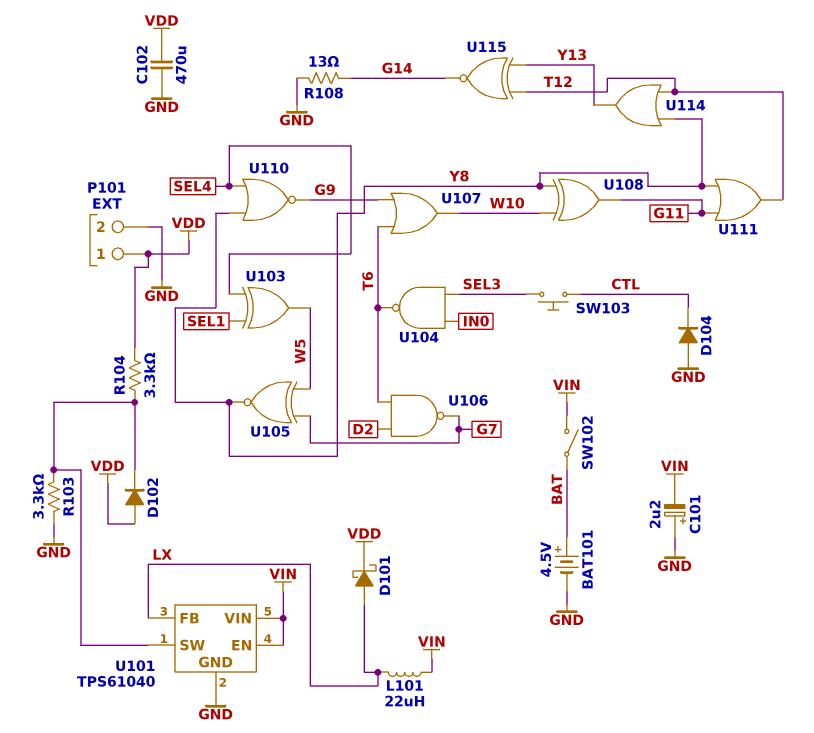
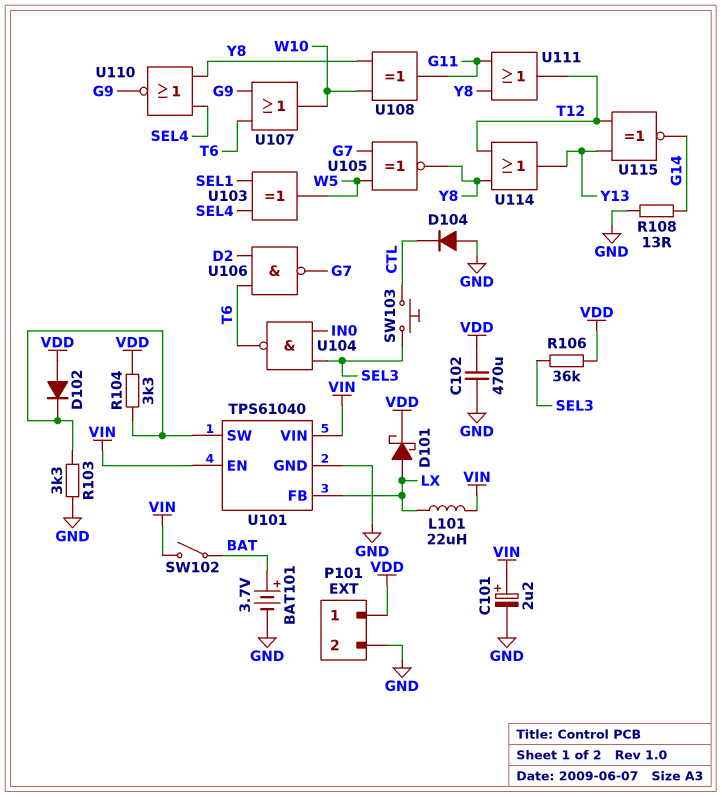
BAT101: 4.5V (plus BAT, minus GND) -> 3.7V (plus BAT, minus GND)
C101: 2.2uF (plus GND, minus VIN) -> 2.2uF (plus VIN, minus GND)
R106: none -> 36k (SEL3, VDD)

